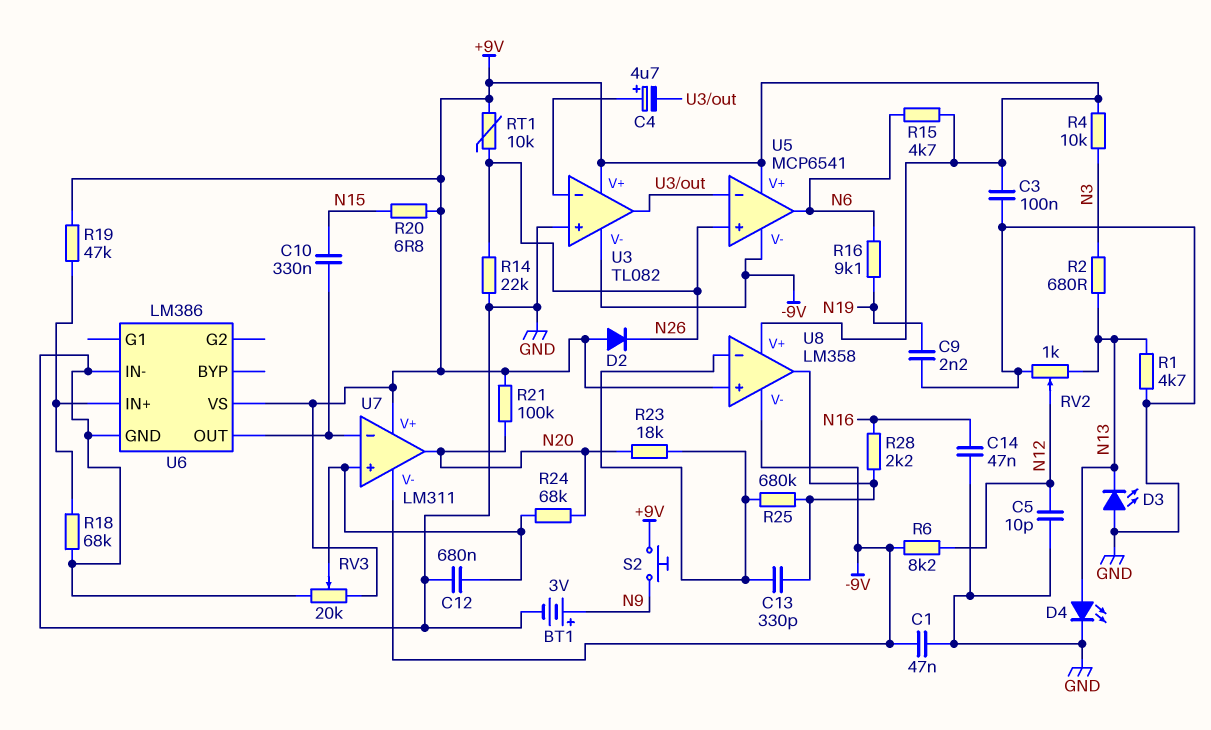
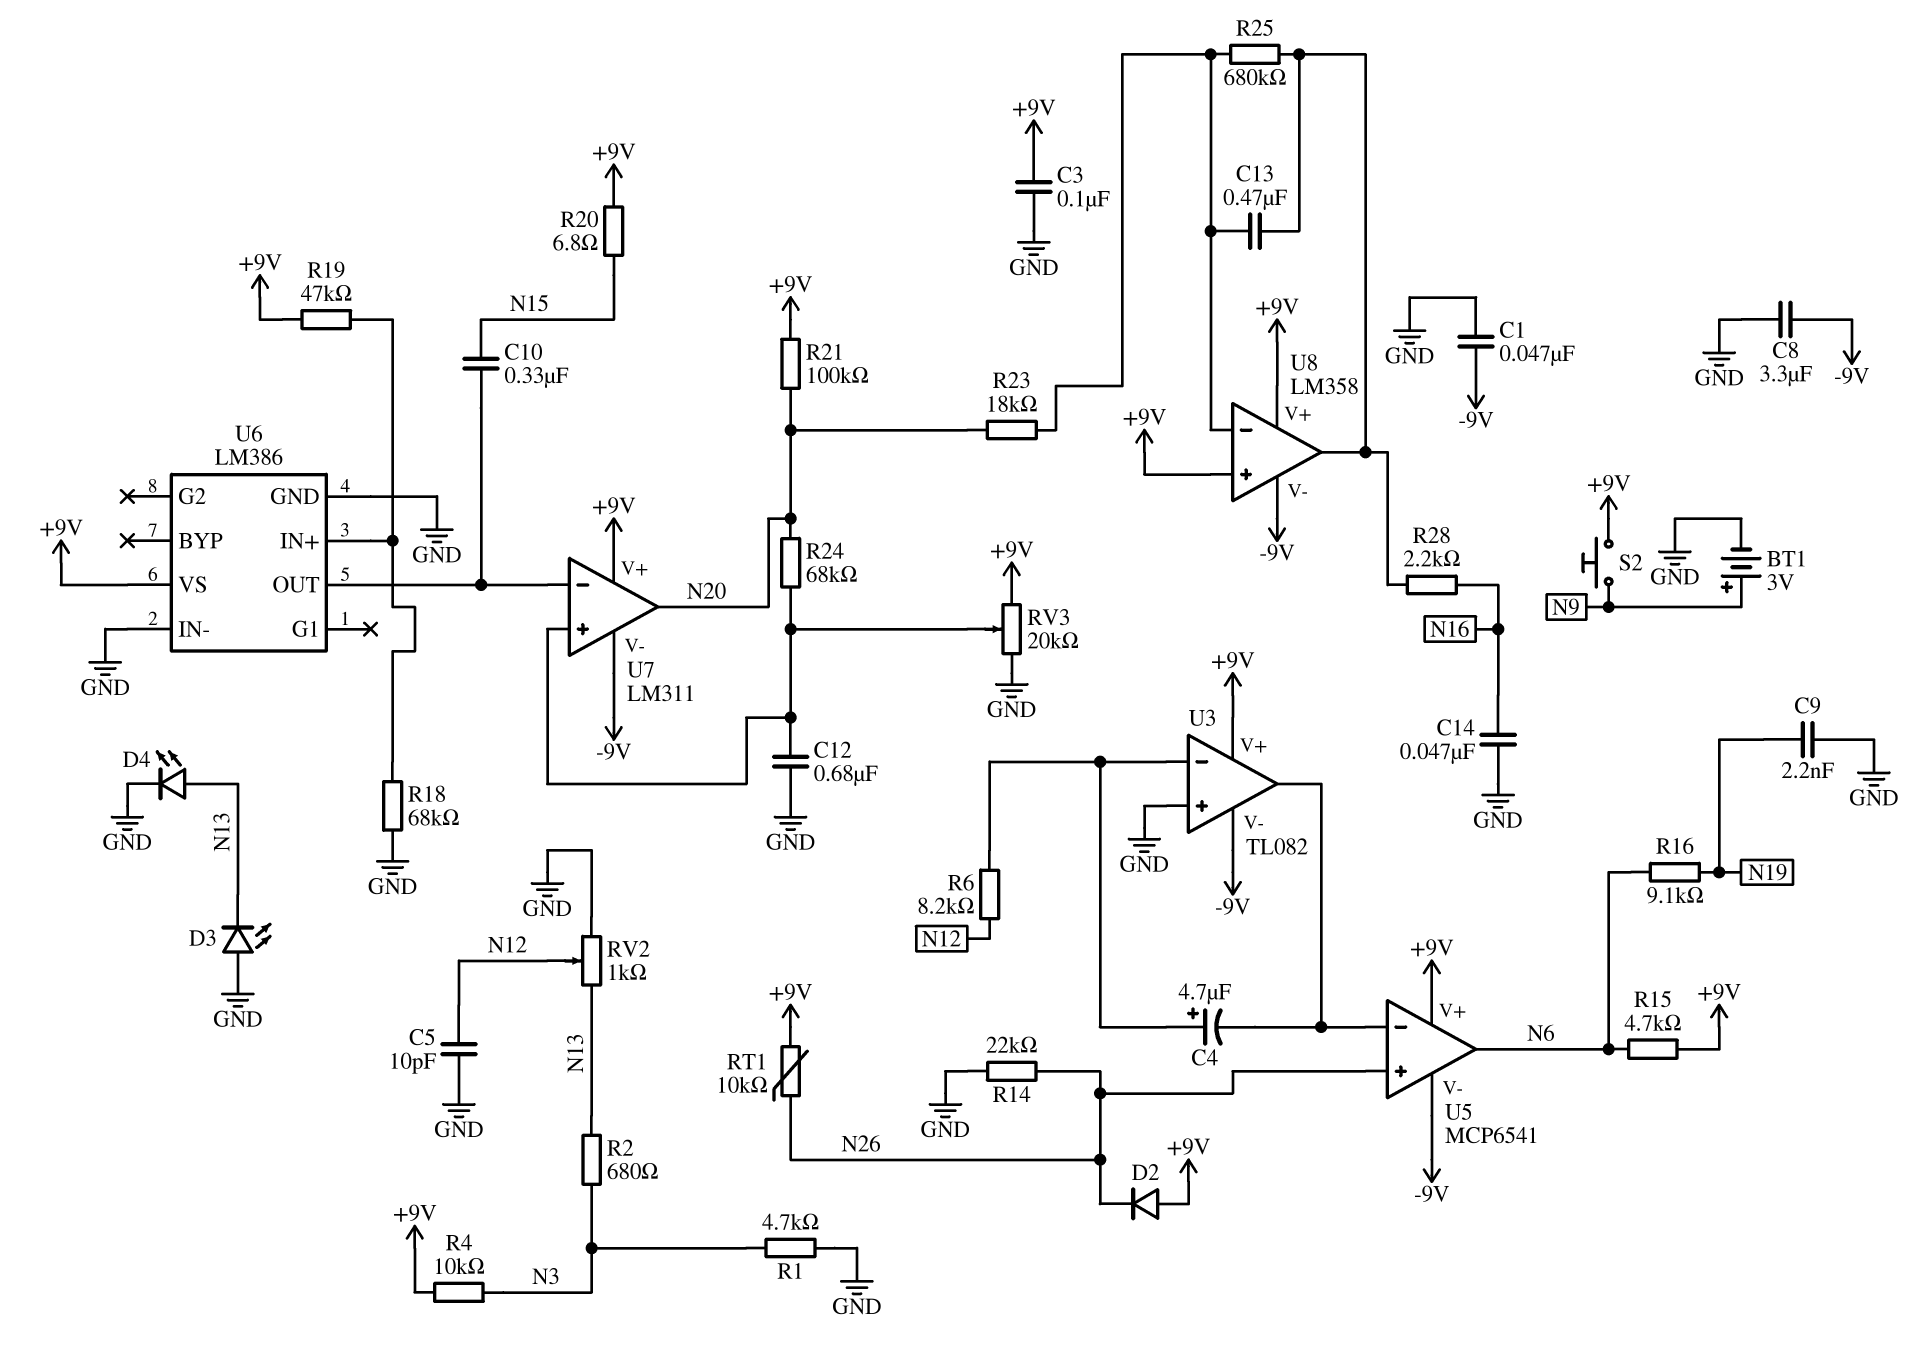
C8: none -> 3.3uF (-9V, GND)
C13: 330pF (U8/in-, U8/out) -> 470nF (U8/in-, U8/out)
R1: 4.7k (GND, N13) -> 4.7k (GND, N3)
R6: 8.2k (-9V, N12) -> 8.2k (N12, U3/in-)

